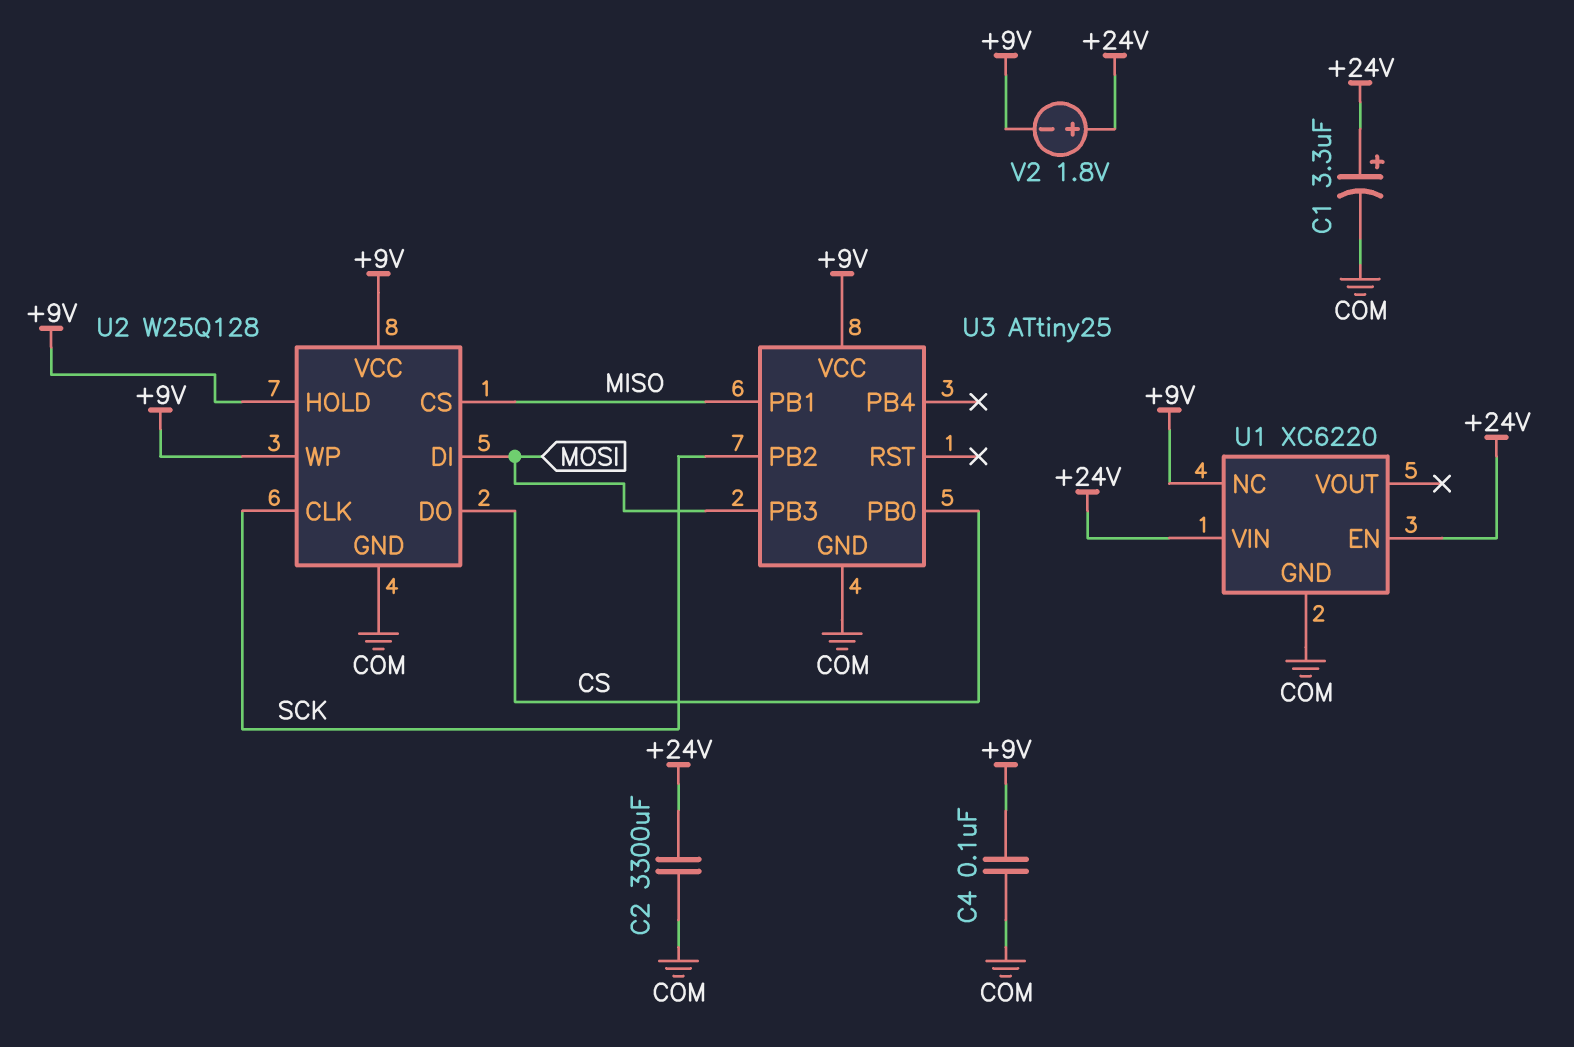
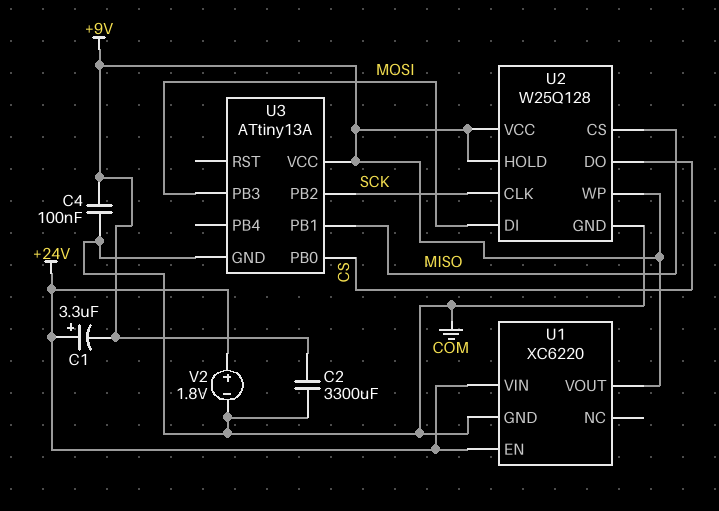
C1: 3.3uF (plus +24V, minus COM) -> 3.3uF (plus +24V, minus +9V)
C2: 3300uF (+24V, COM) -> 3300uF (+9V, COM)
U1 pin NC: +9V -> none
U1 pin VOUT: none -> +9V
U3: ATtiny25 -> ATtiny13A
V2: 1.8V (plus +24V, minus +9V) -> 1.8V (plus +24V, minus COM)

